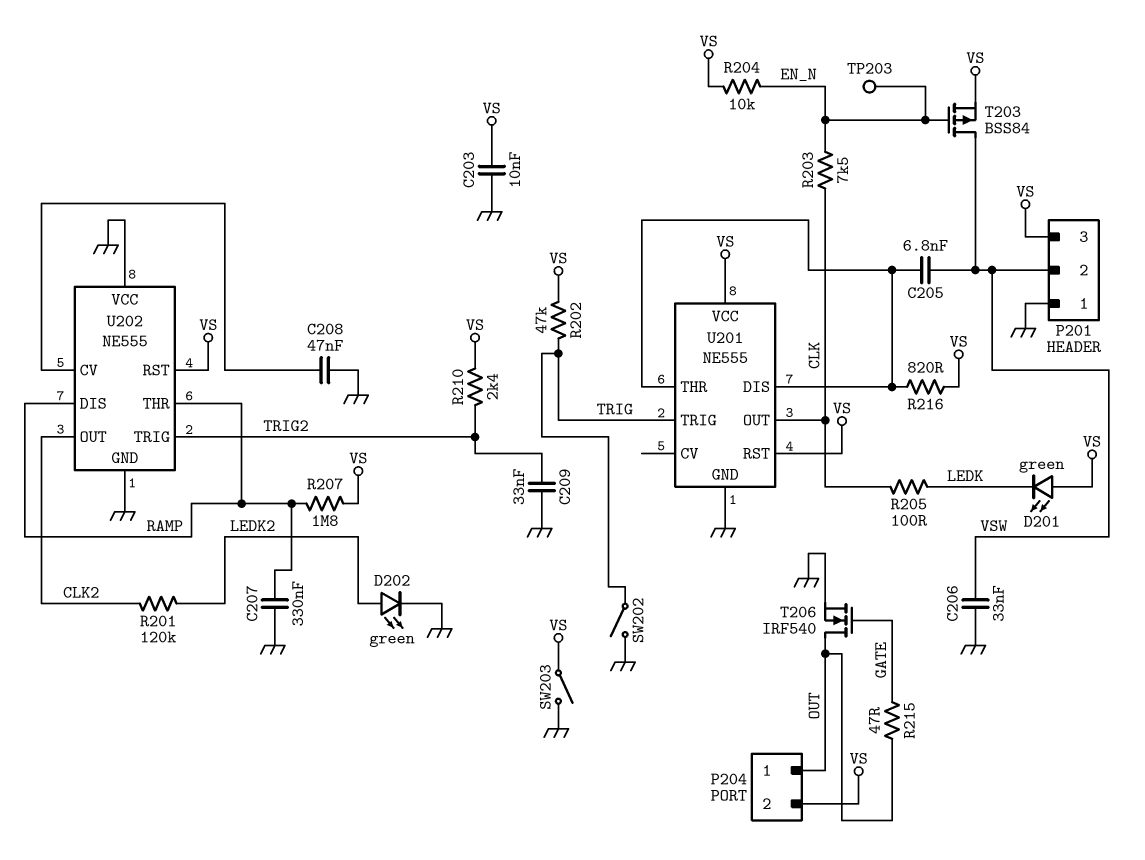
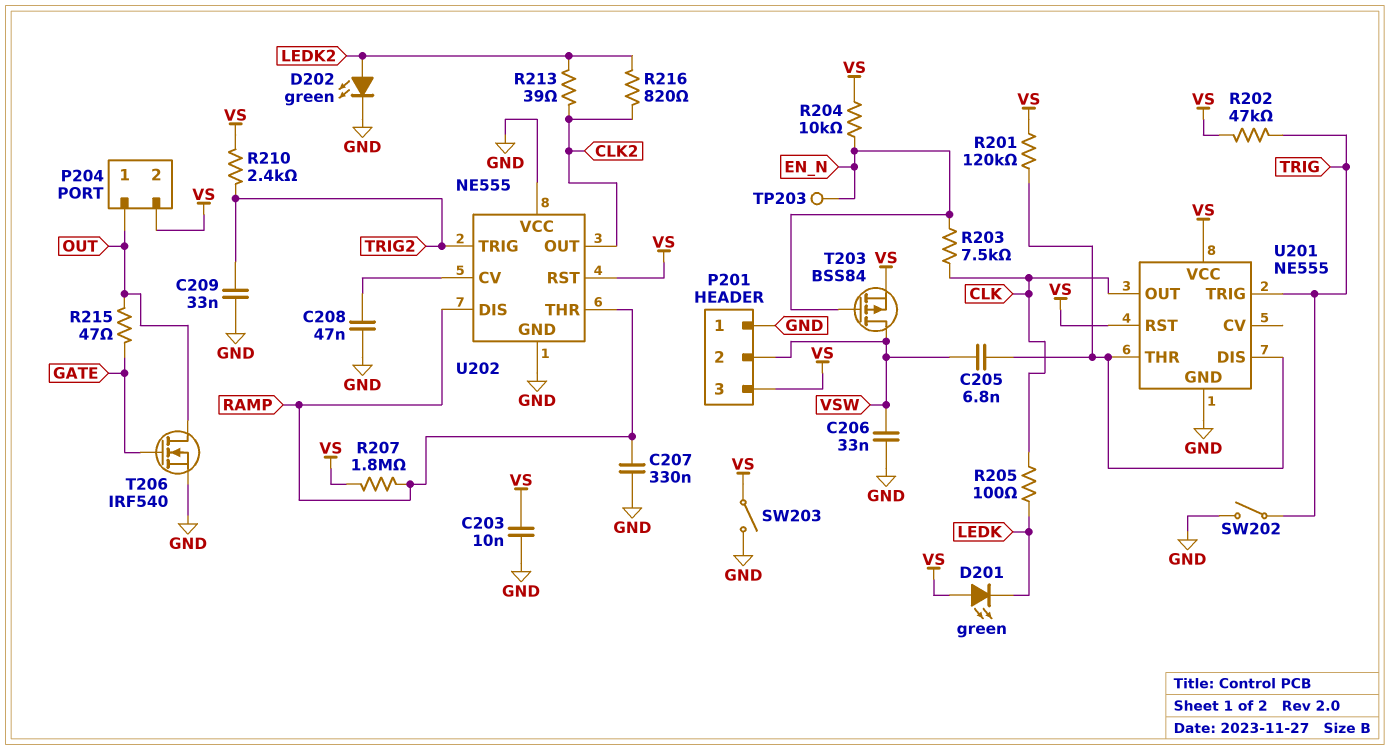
R201: 120k (CLK2, LEDK2) -> 120k (U201/DIS, VS)
R213: none -> 39 (CLK2, LEDK2)
R216: 820 (U201/DIS, VS) -> 820 (CLK2, LEDK2)

